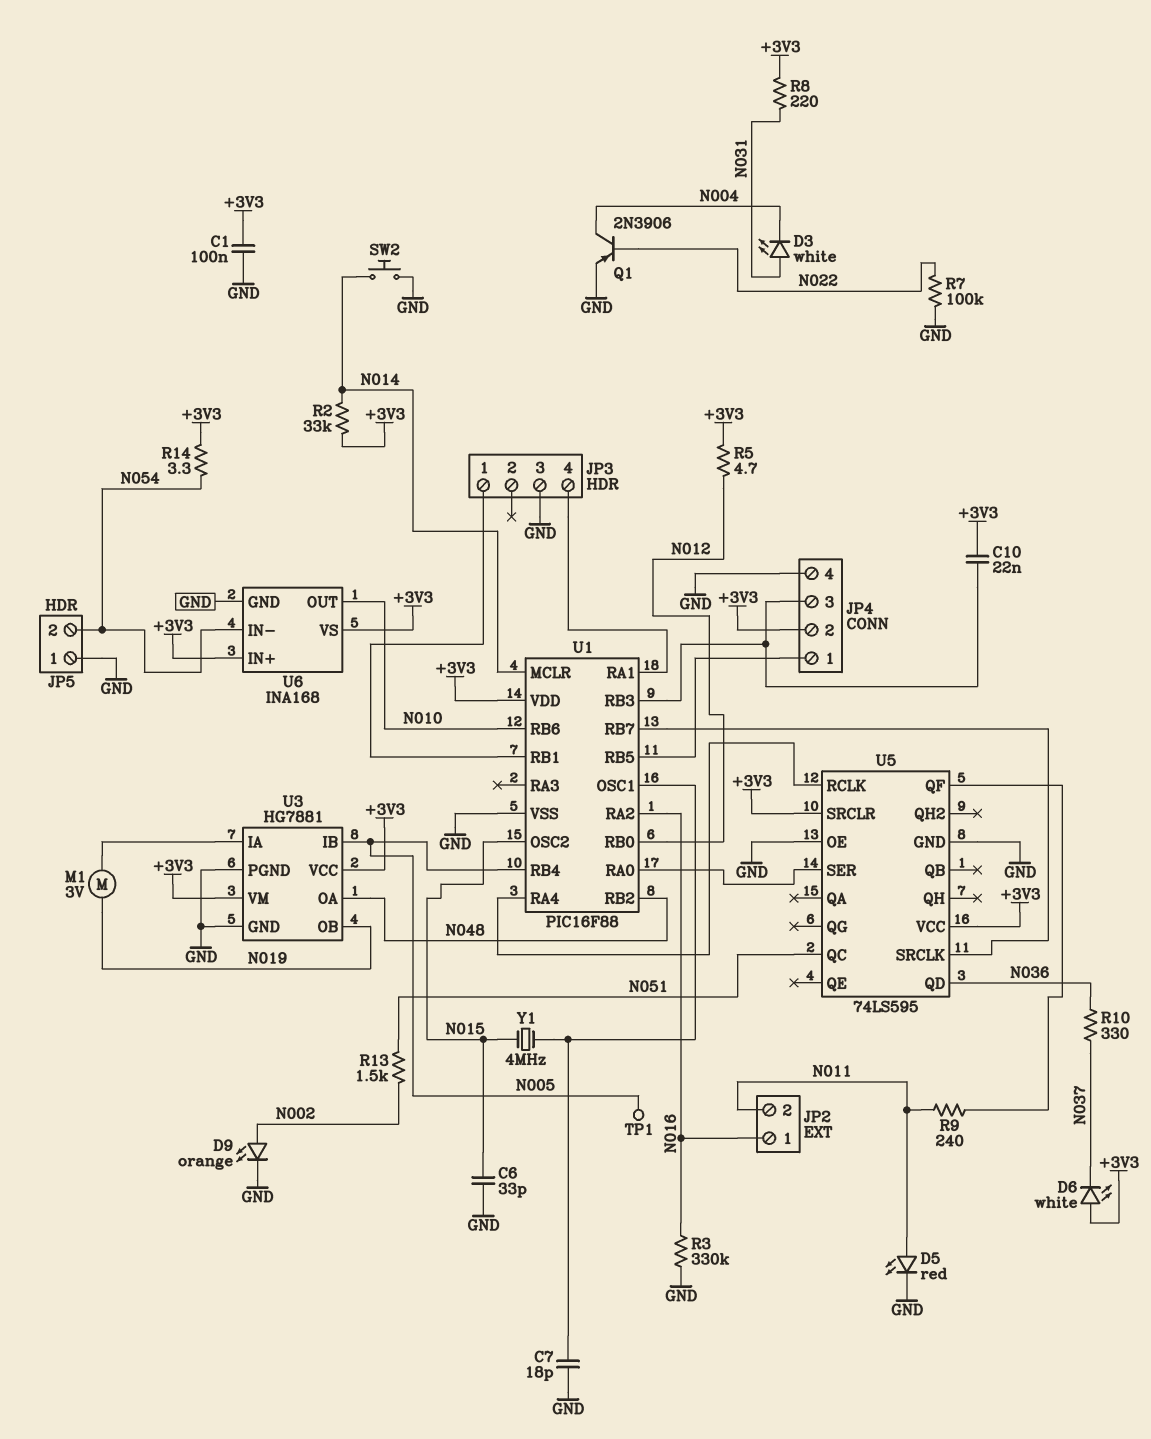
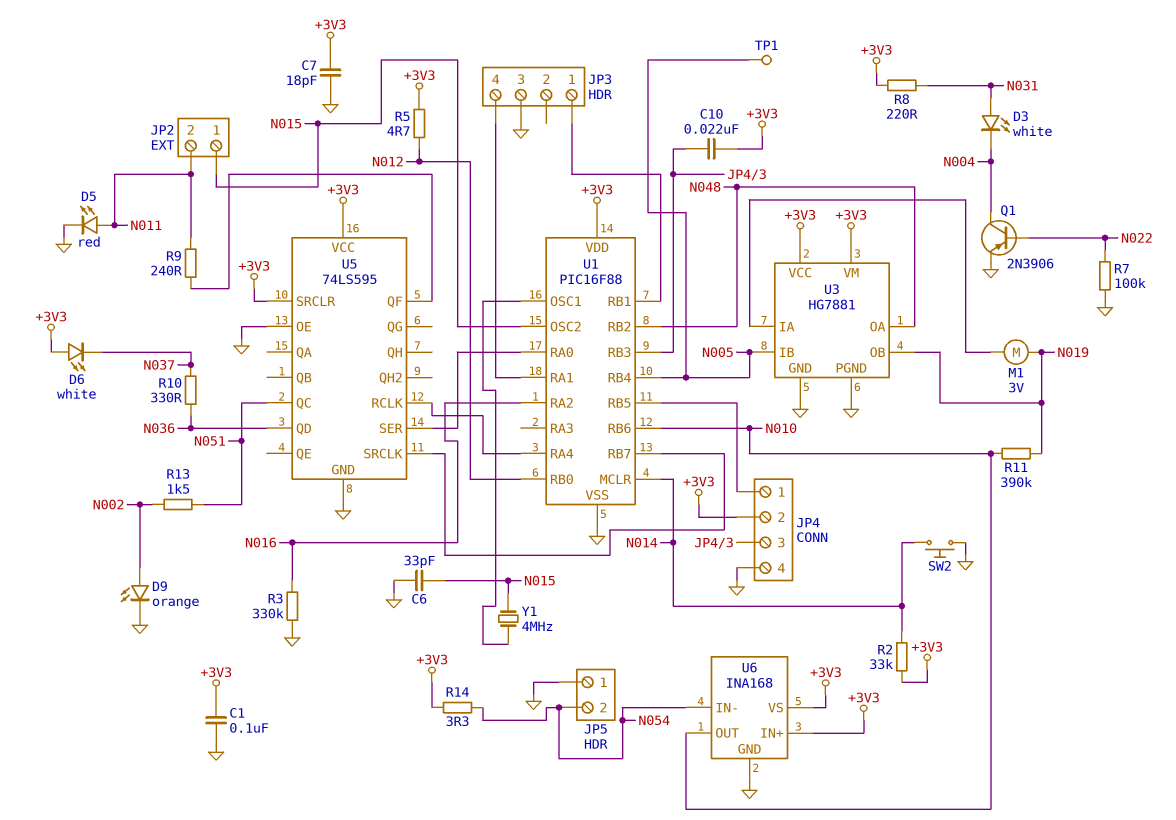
C7: 18pF (GND, U1/OSC1) -> 18pF (+3V3, GND)
JP2 pin 1: N016 -> N015
R11: none -> 390k (N010, N019)

